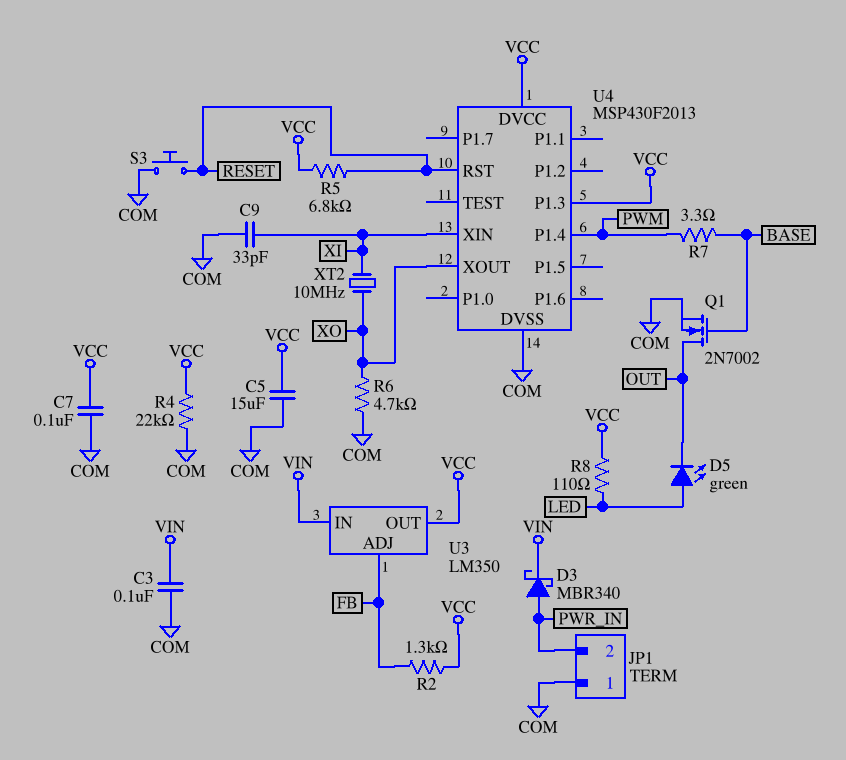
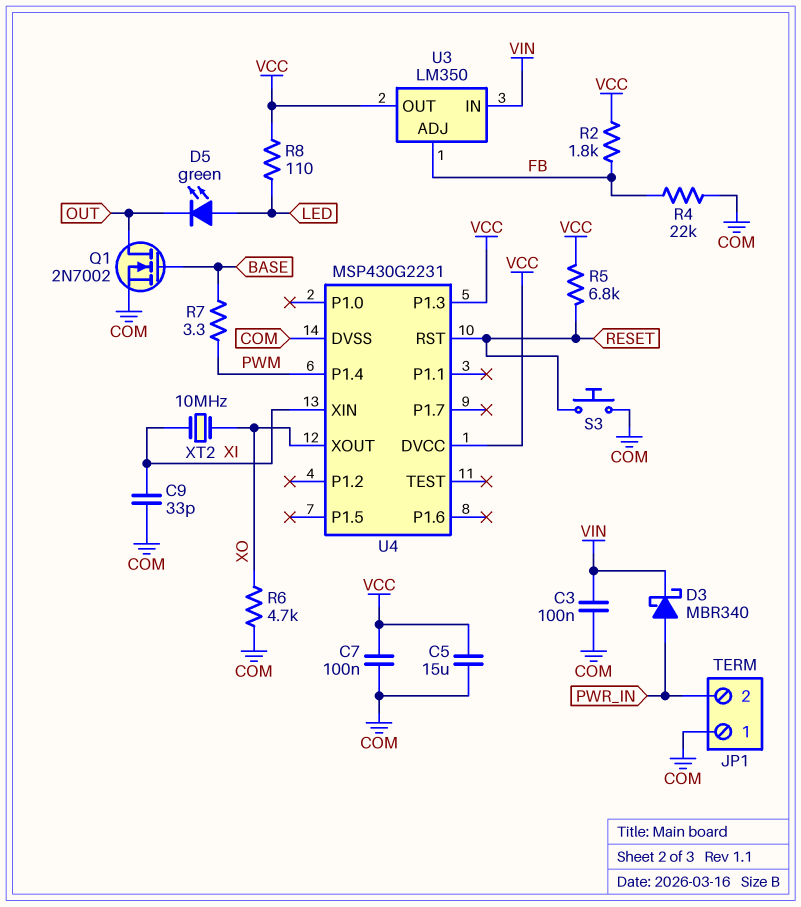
R2: 1.3k (FB, VCC) -> 1.8k (FB, VCC)
R4: 22k (COM, VCC) -> 22k (COM, FB)
U4: MSP430F2013 -> MSP430G2231

